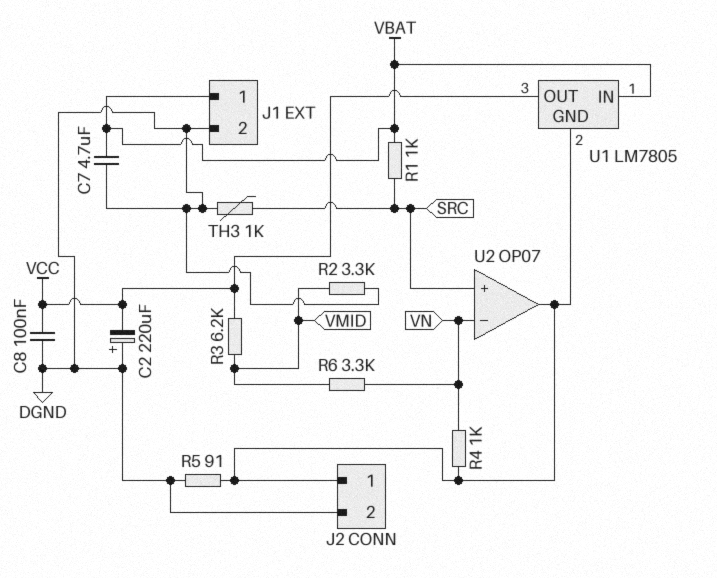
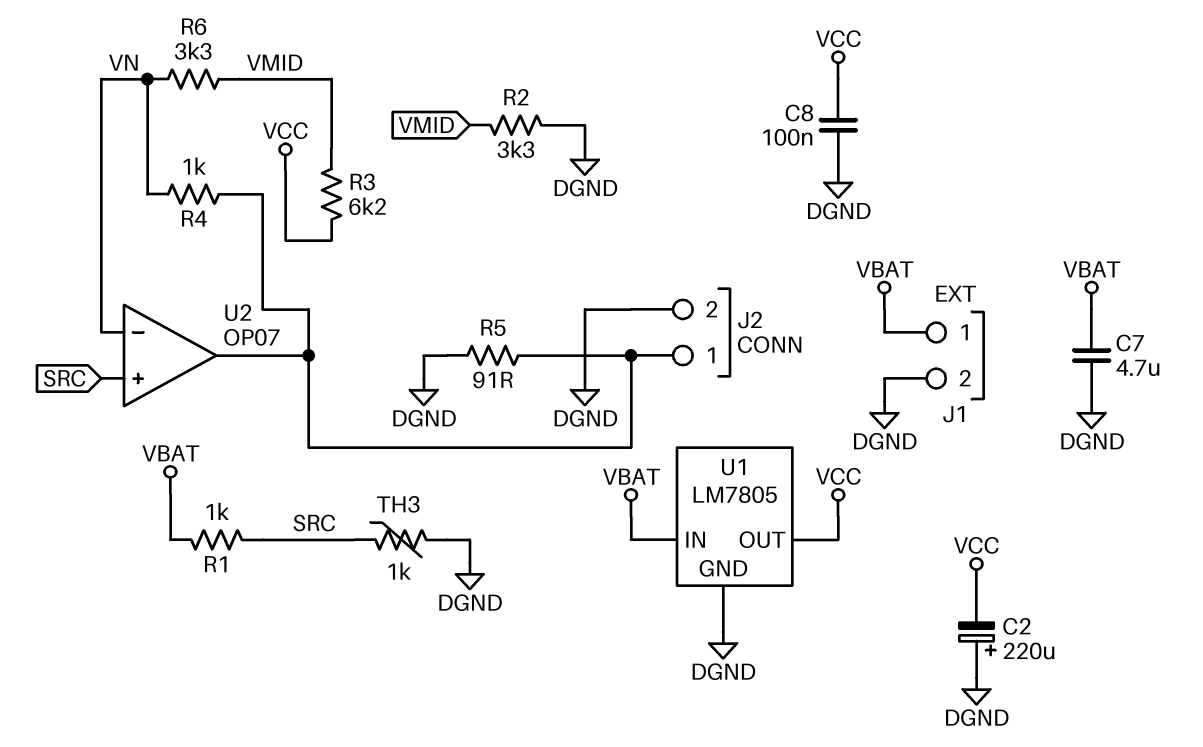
U1 pin GND: J2/1 -> DGND

